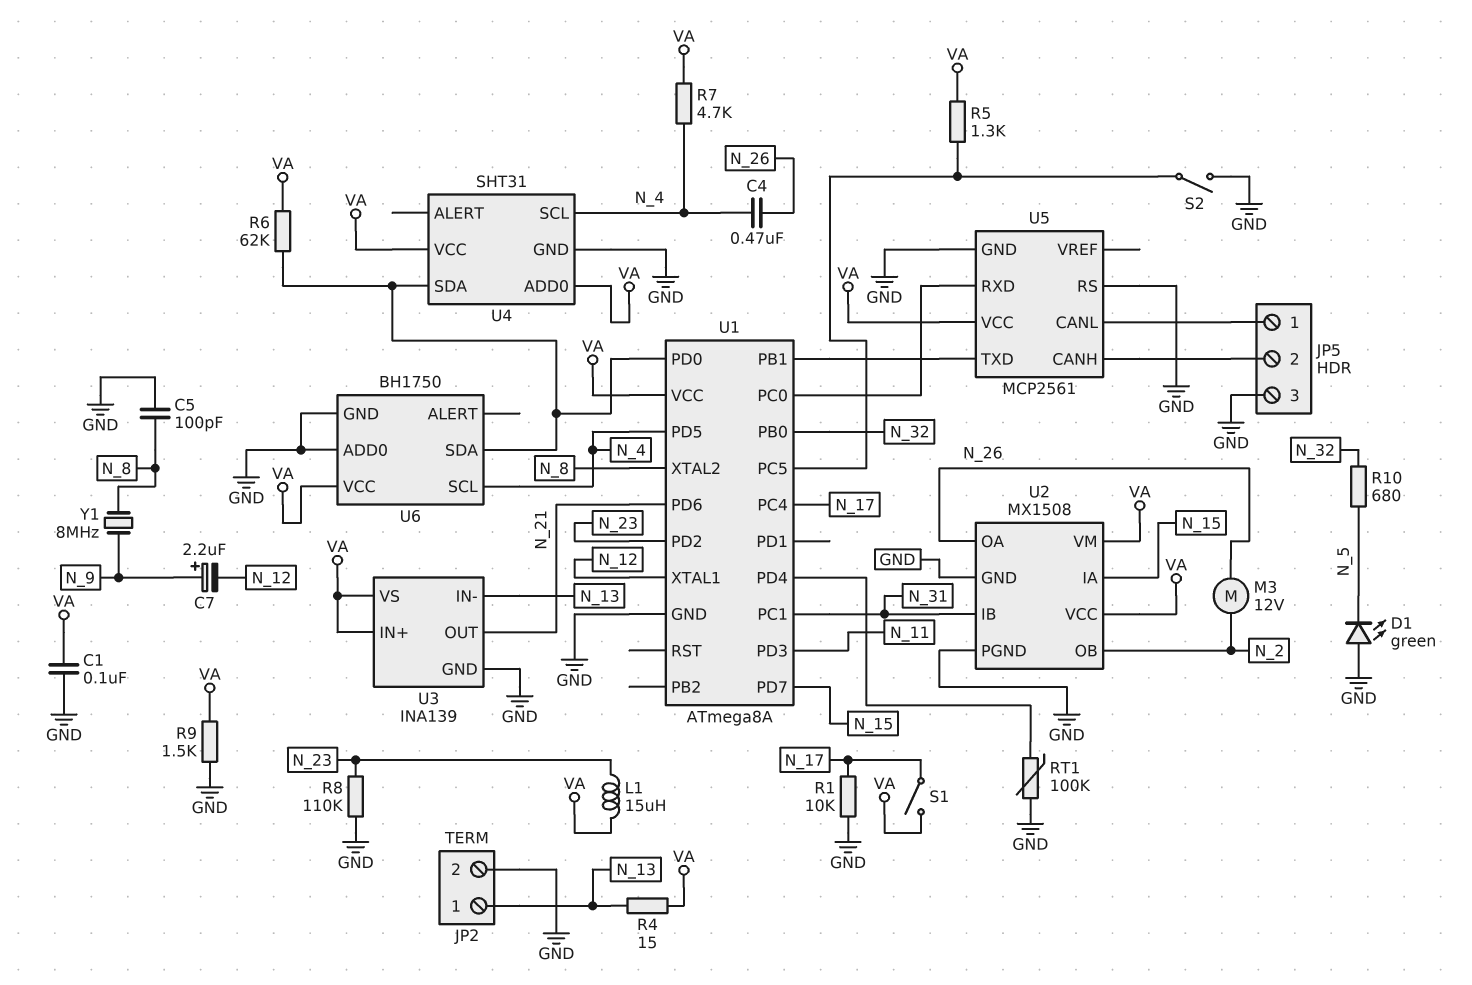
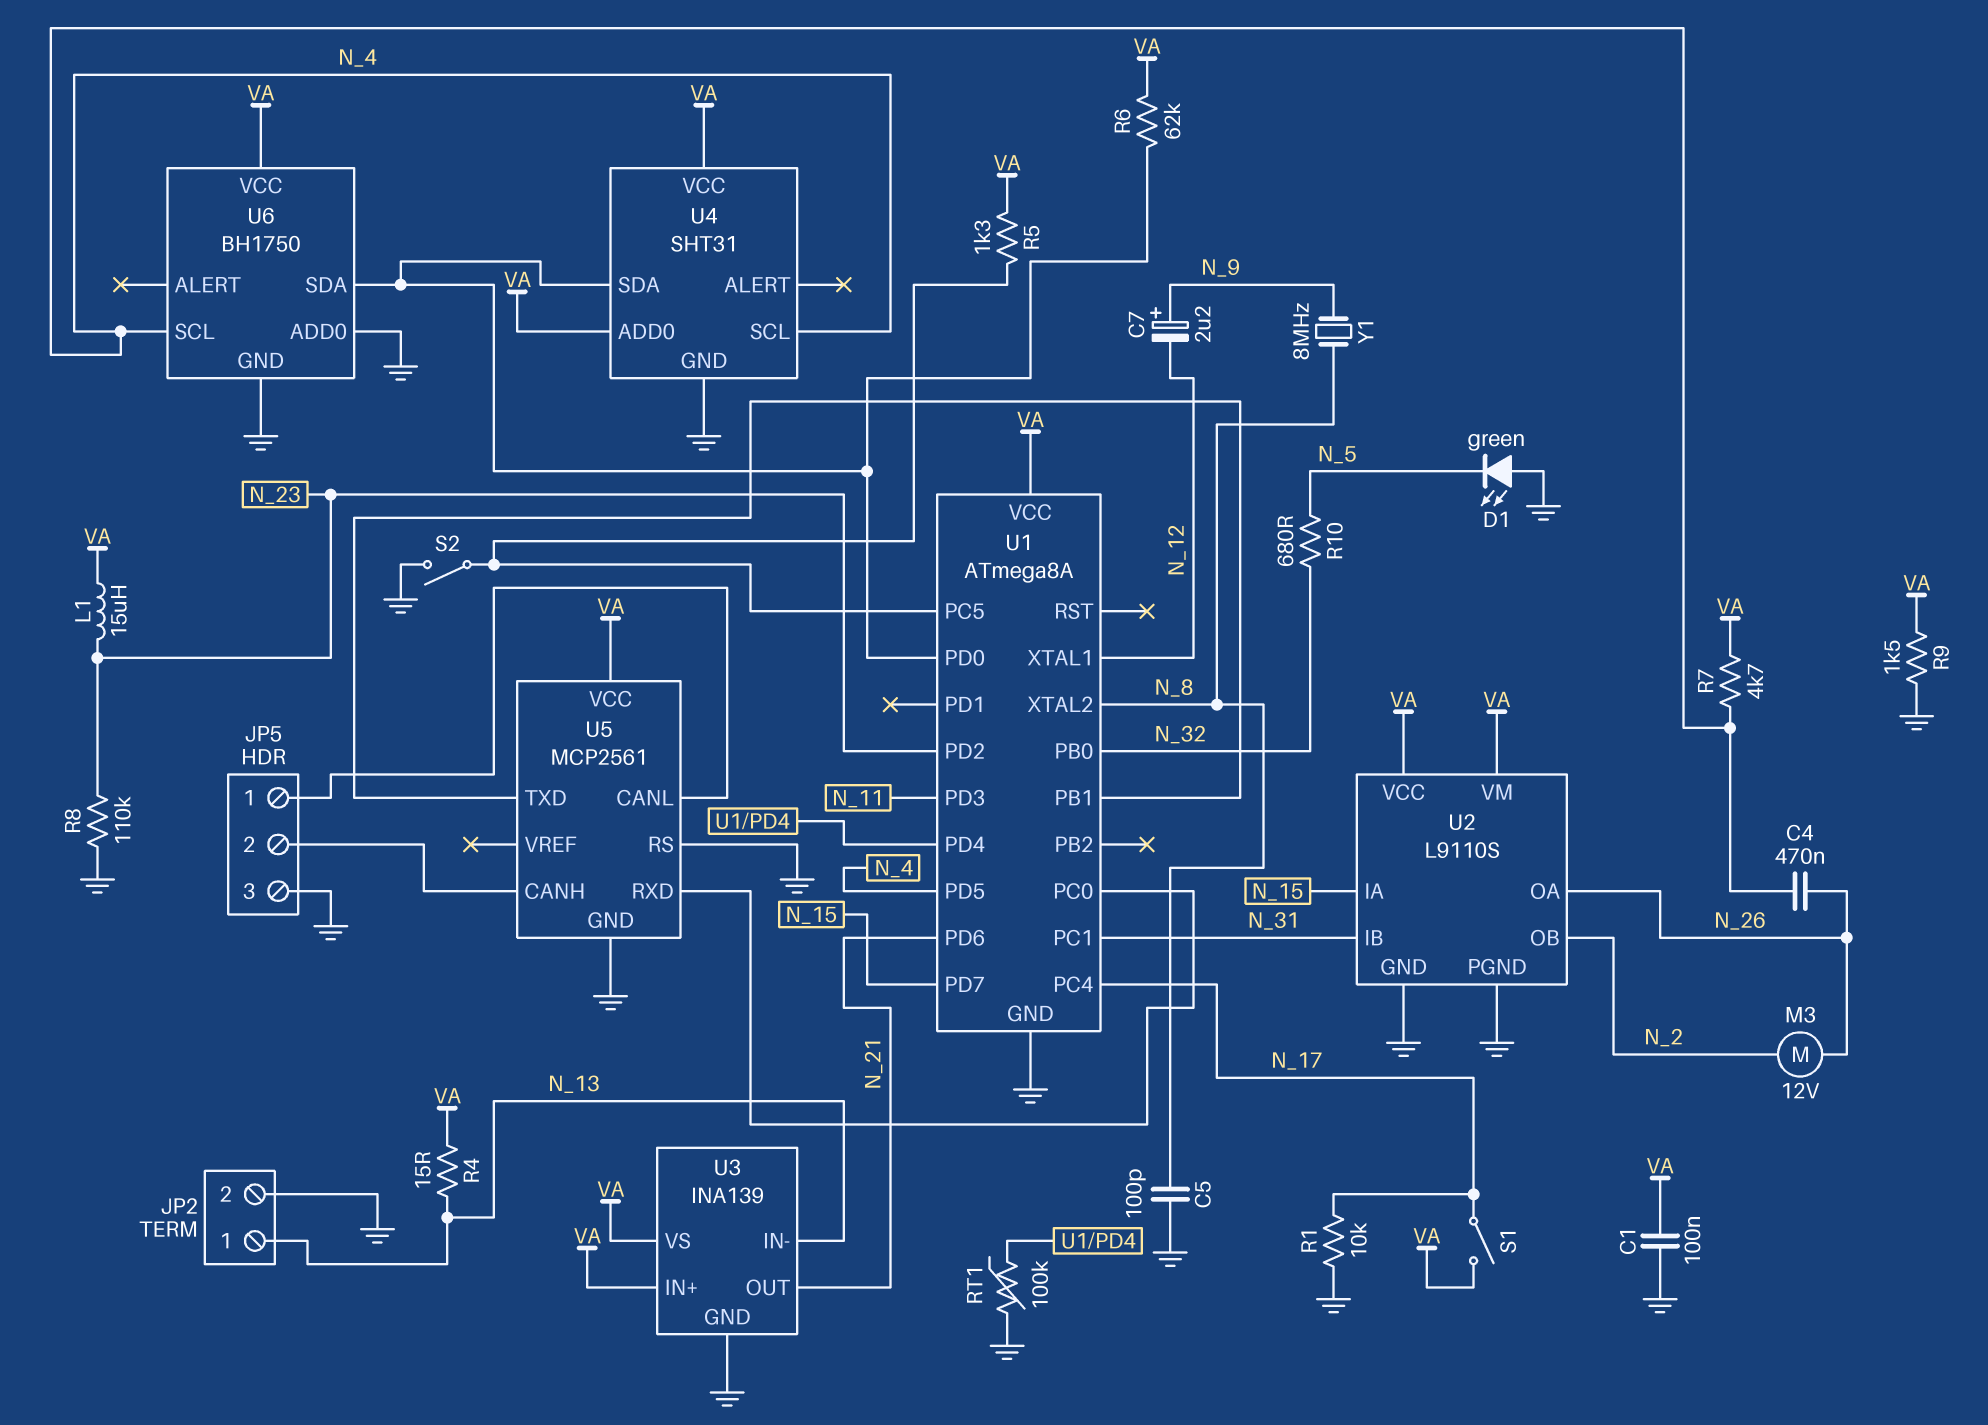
U2: MX1508 -> L9110S

